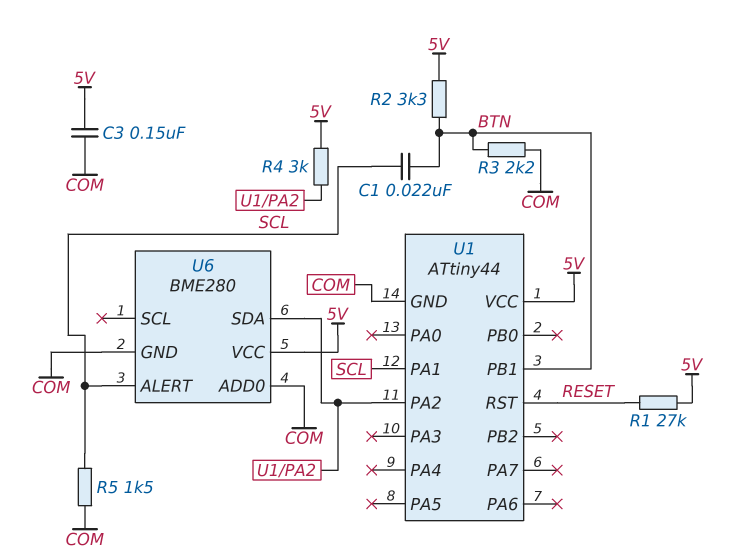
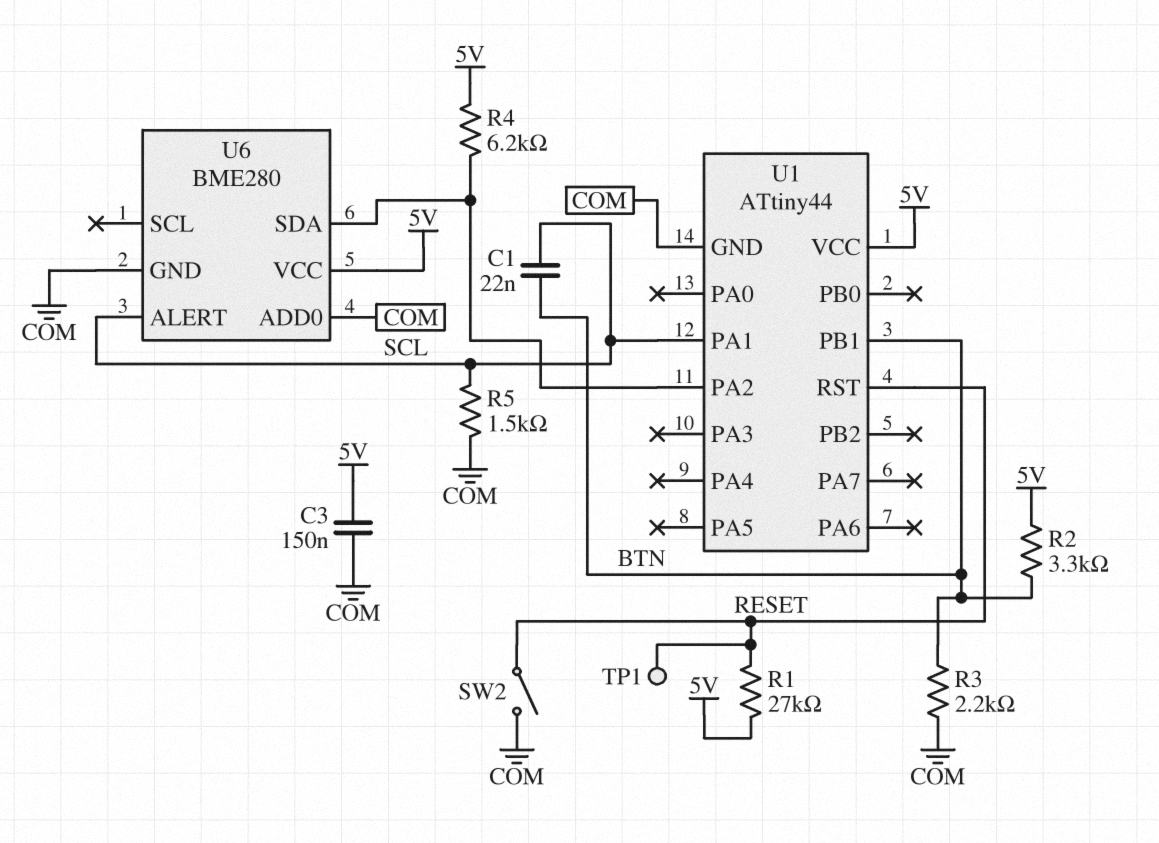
R4: 3k (5V, U1/PA2) -> 6.2k (5V, U1/PA2)
SW2: none -> switch (COM, RESET)
TP1: none -> test point (RESET)

